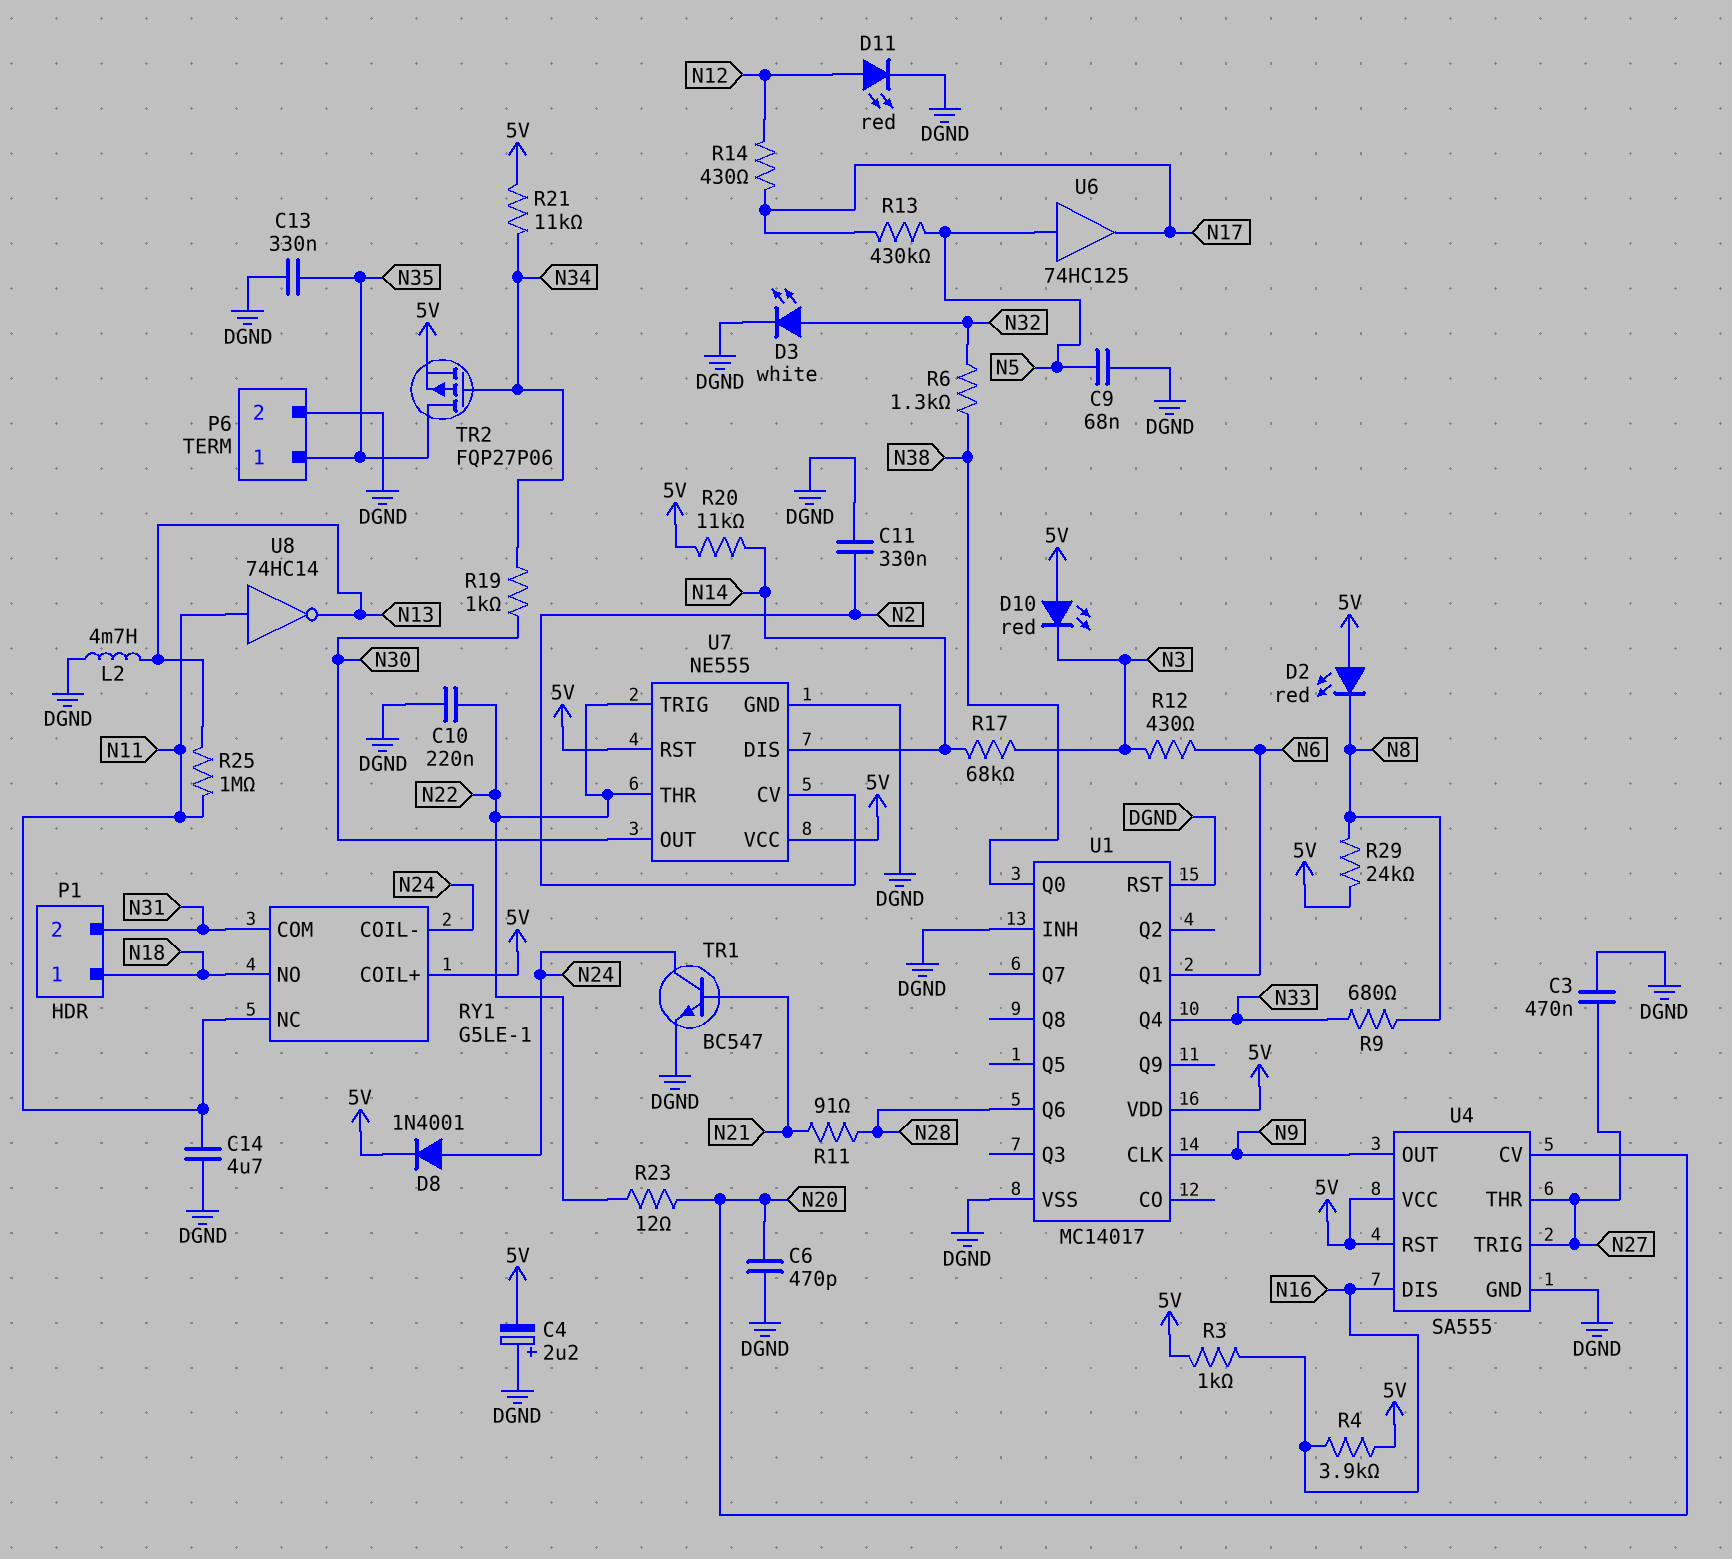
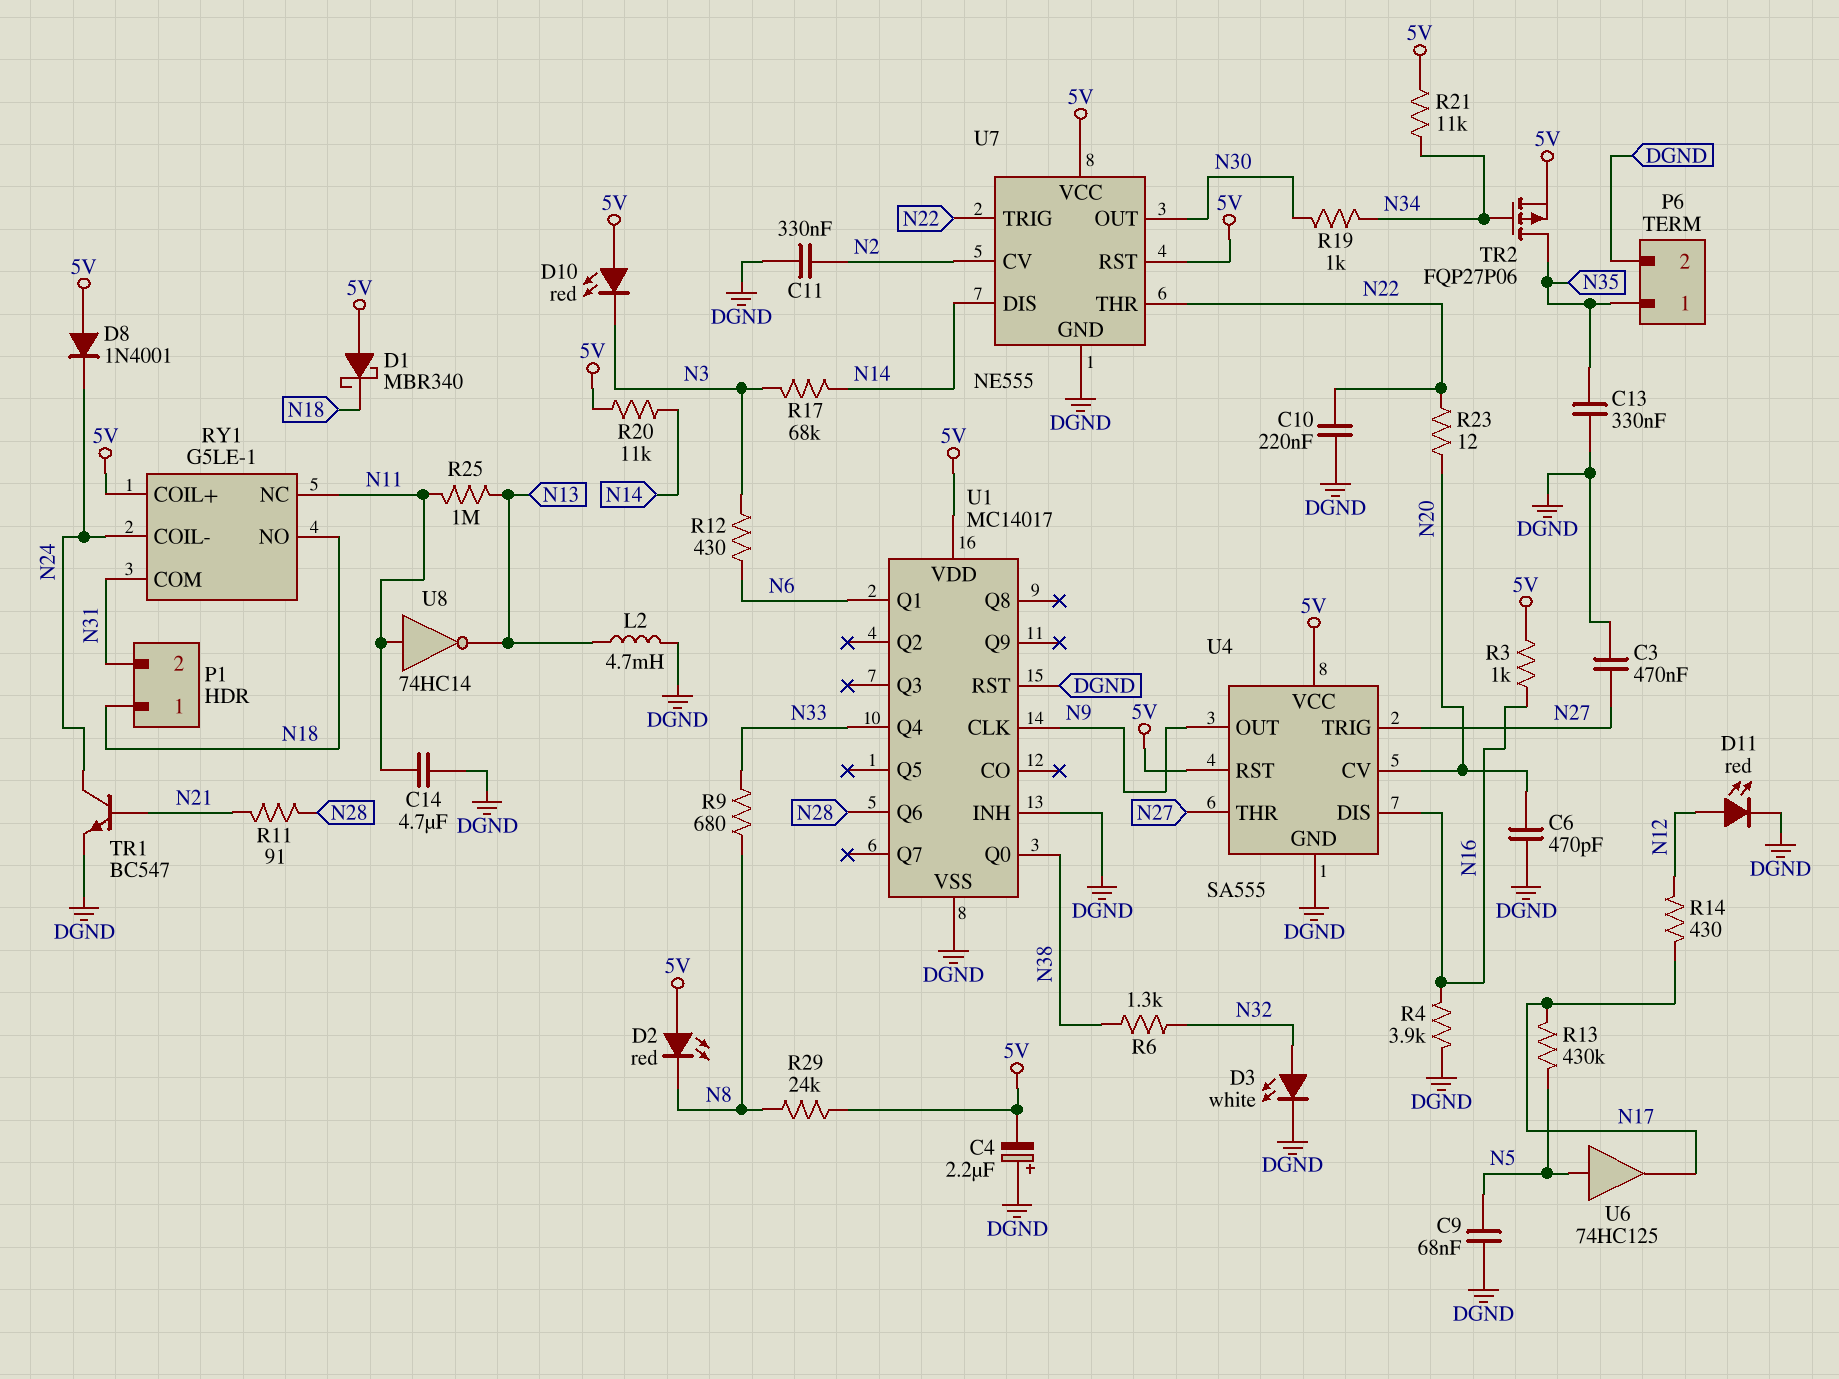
D1: none -> schottky MBR340 (A 5V, K N18)
D8: diode 1N4001 (A N24, K 5V) -> diode 1N4001 (A 5V, K N24)
R4: 3.9k (5V, N16) -> 3.9k (DGND, N16)

